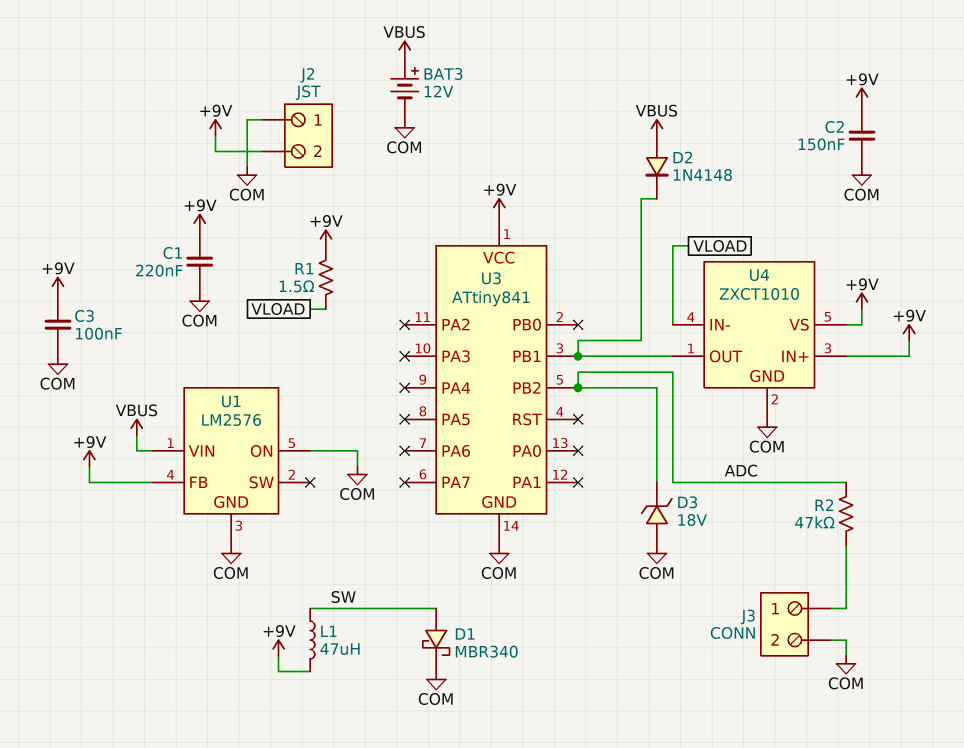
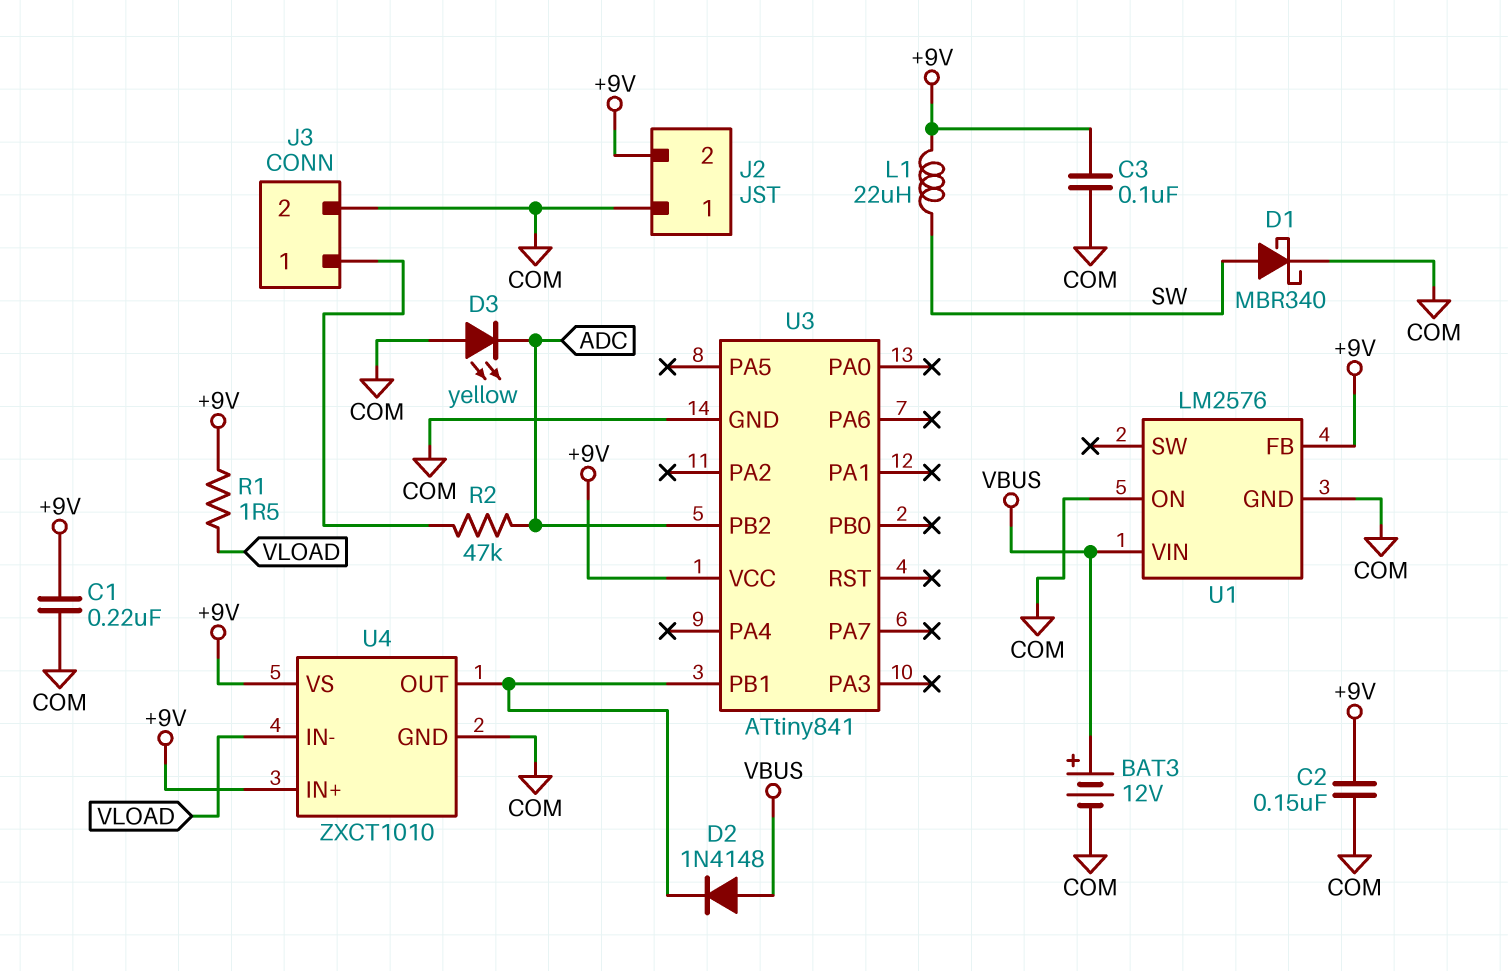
D3: zener 18V (A COM, K ADC) -> LED yellow (A COM, K ADC)
L1: 47uH (+9V, SW) -> 22uH (+9V, SW)

